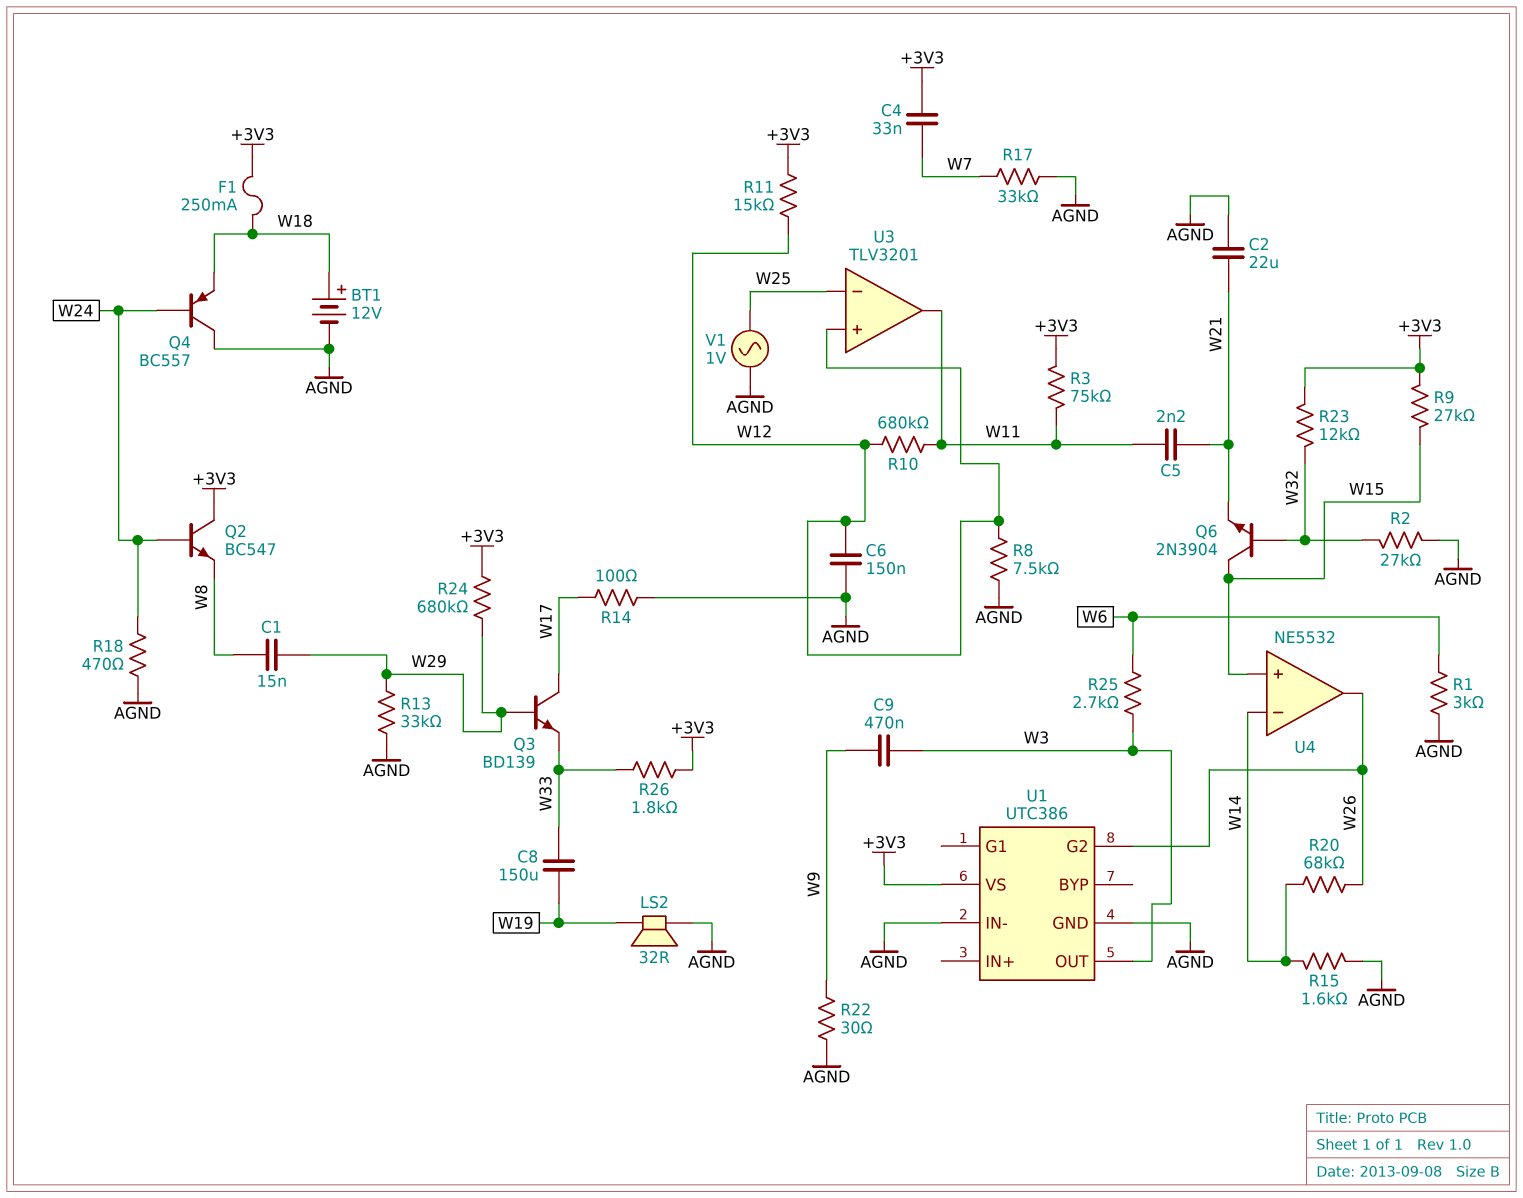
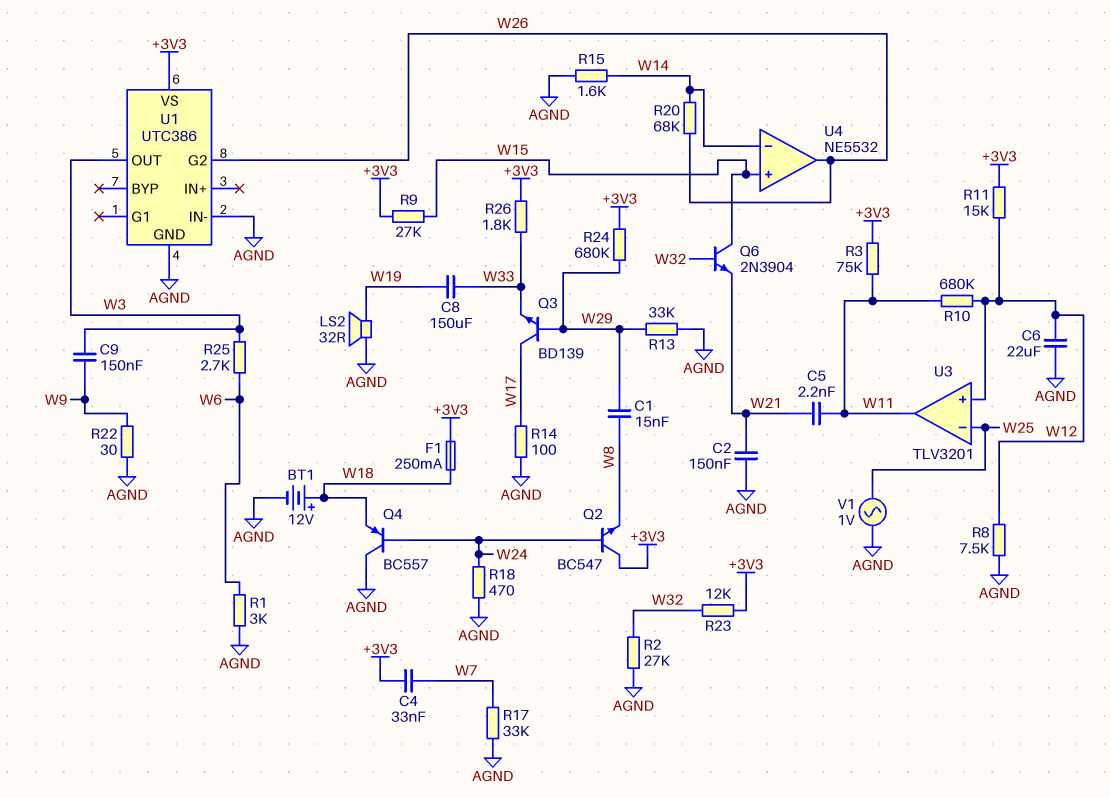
C2: 22uF (AGND, W21) -> 150nF (AGND, W21)
C6: 150nF (AGND, W12) -> 22uF (AGND, W12)
C9: 470nF (W3, W9) -> 150nF (W3, W9)

